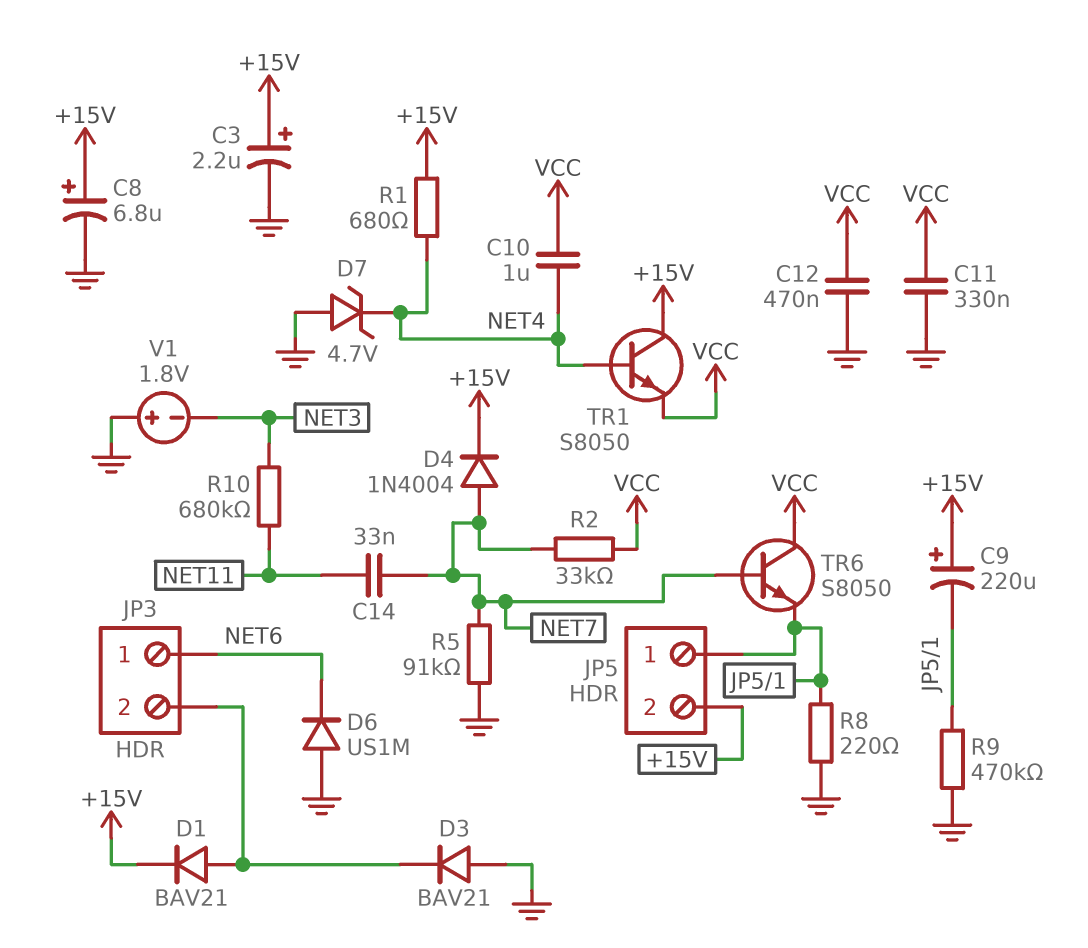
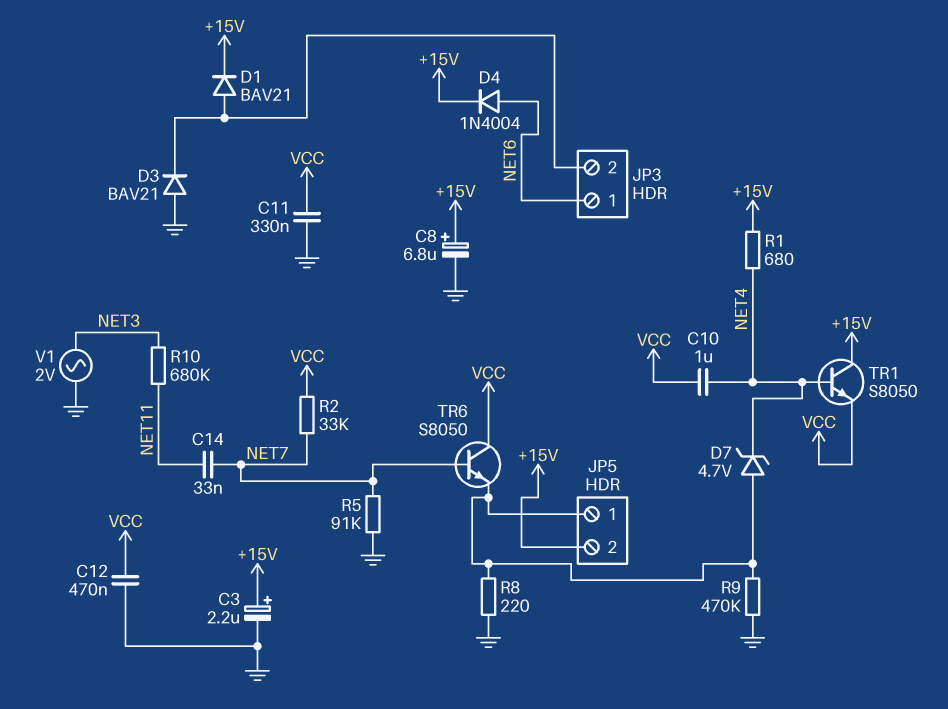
C9: 220uF (plus +15V, minus JP5/1) -> none
D4: diode 1N4004 (A NET7, K +15V) -> diode 1N4004 (A NET6, K +15V)
D6: diode US1M (A GND, K NET6) -> none
D7: zener 4.7V (A GND, K NET4) -> zener 4.7V (A JP5/1, K NET4)
V1: 1.8V (plus GND, minus NET3) -> AC 2V (GND, NET3)

